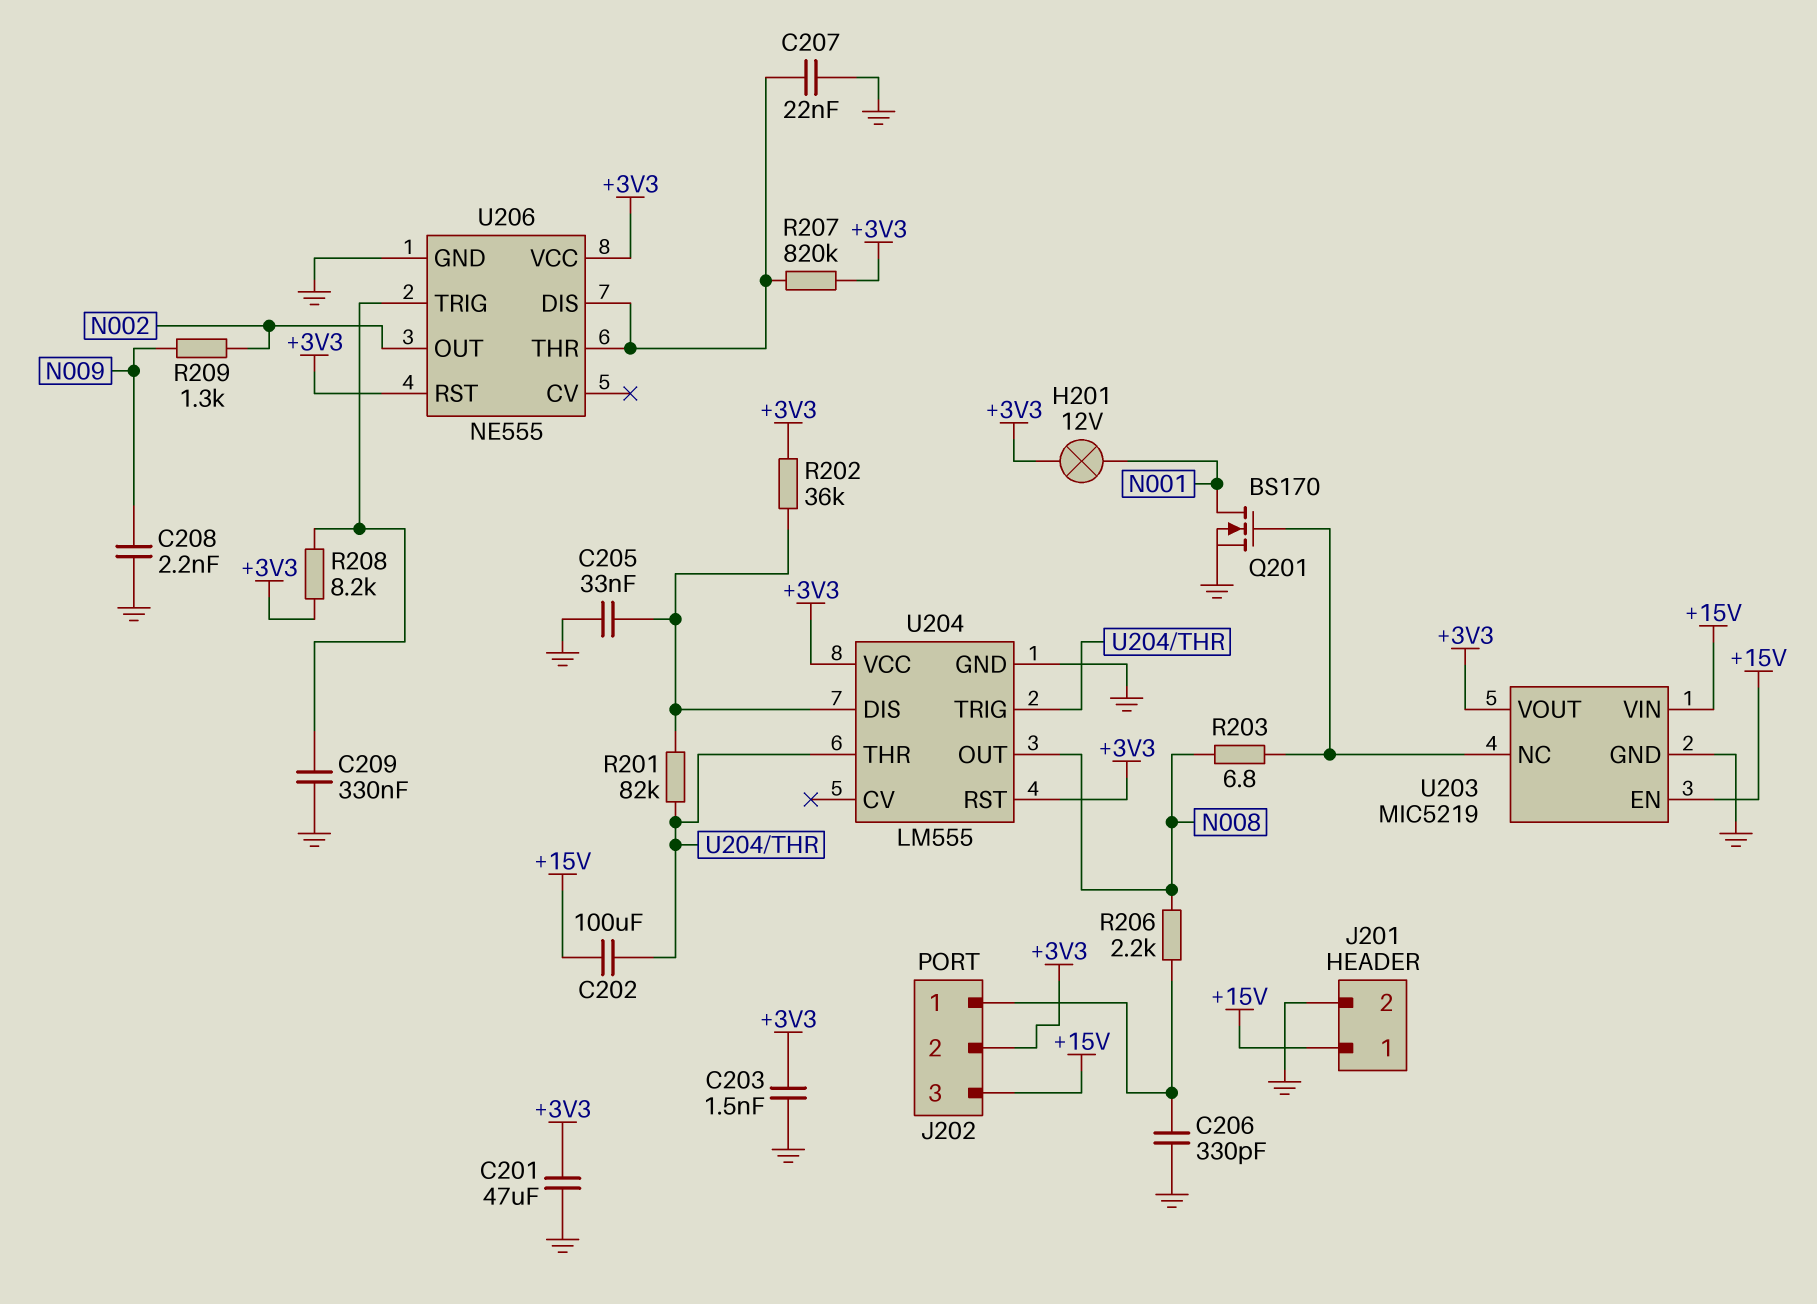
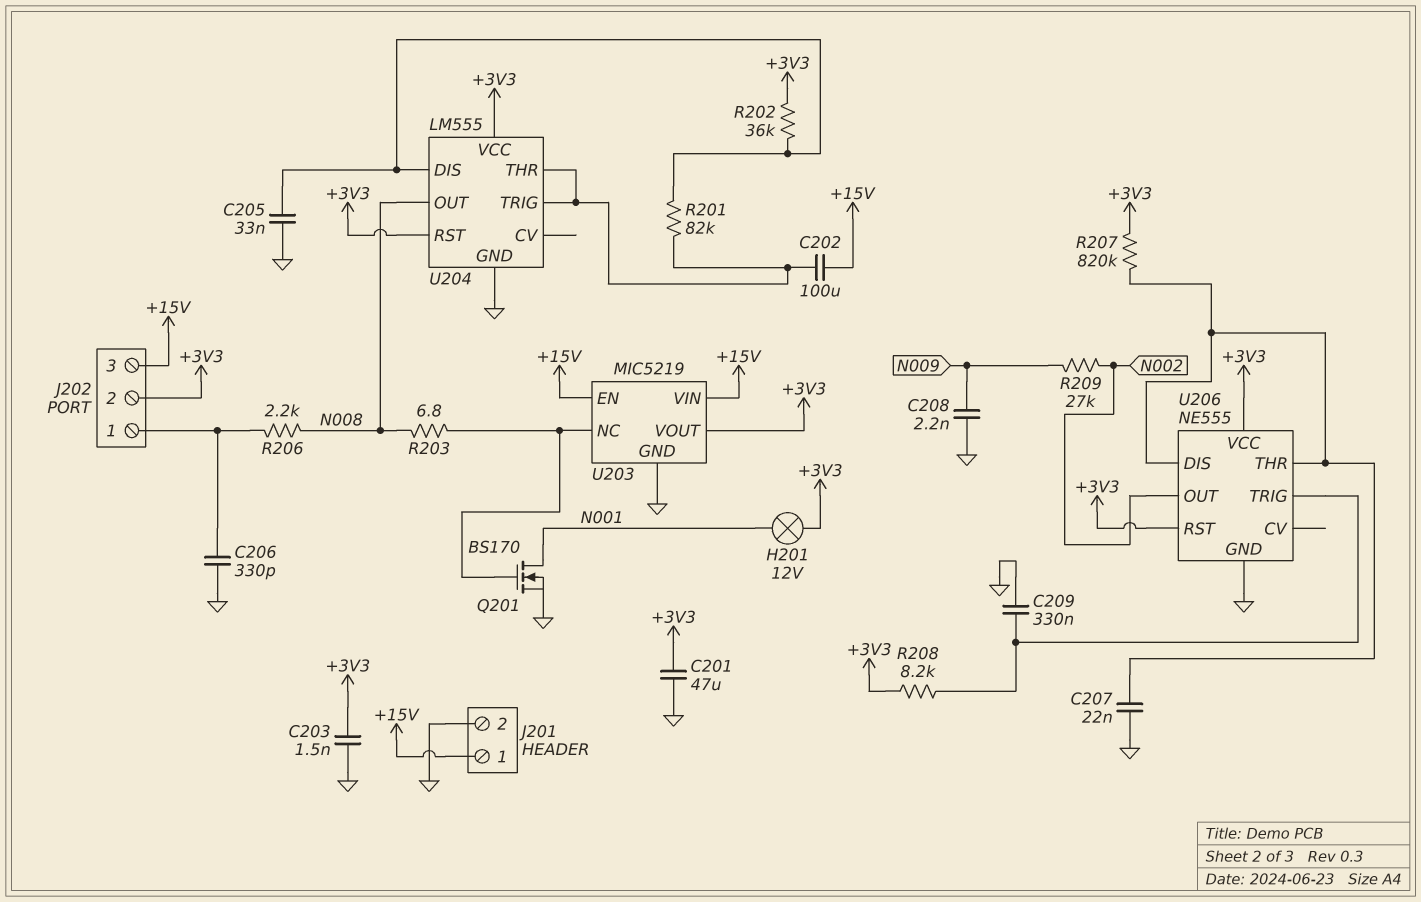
R209: 1.3k (N002, N009) -> 27k (N002, N009)

